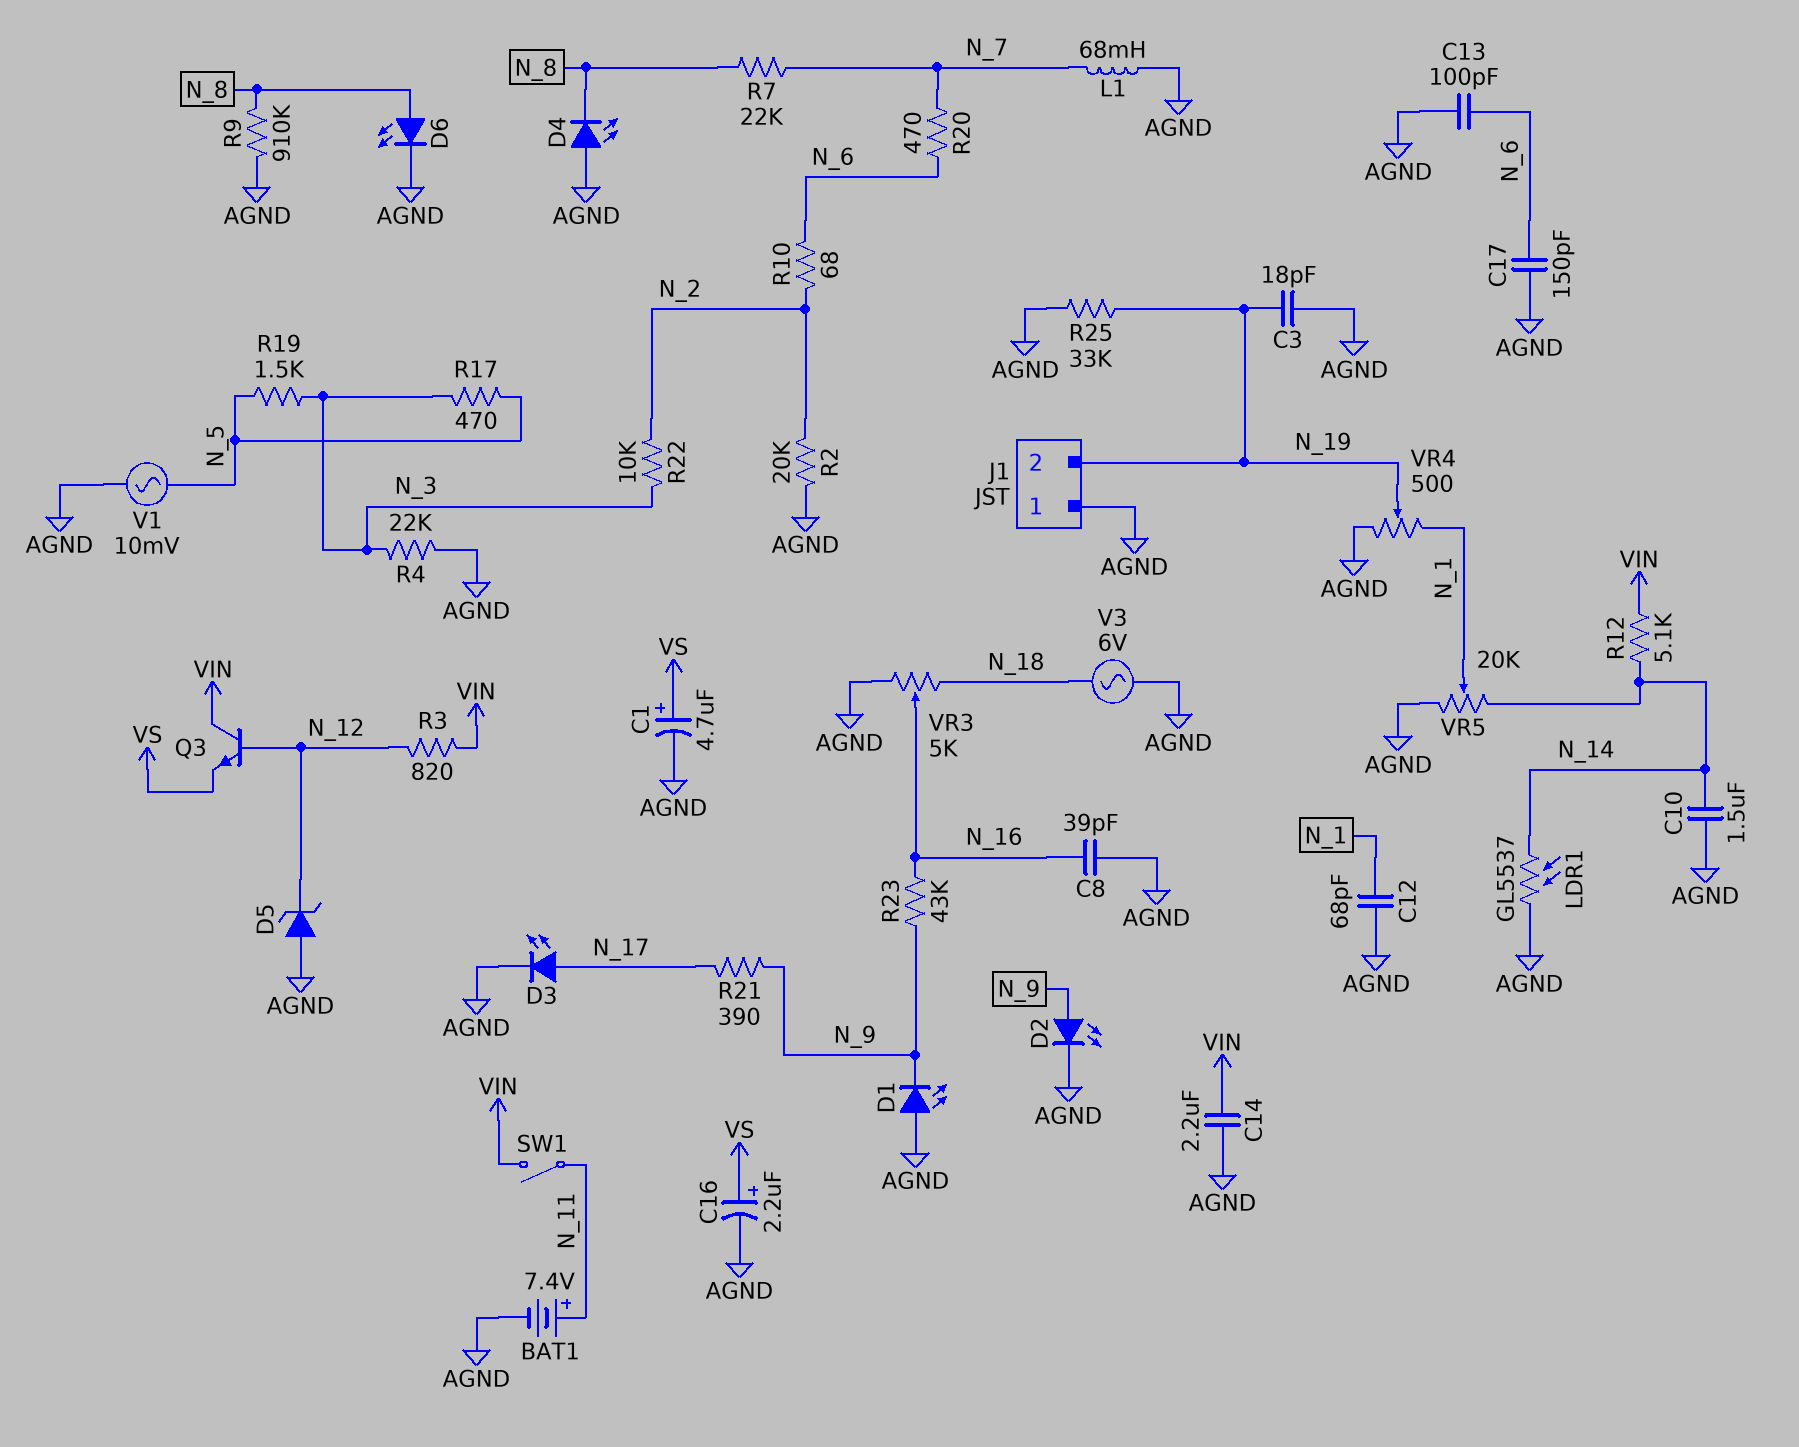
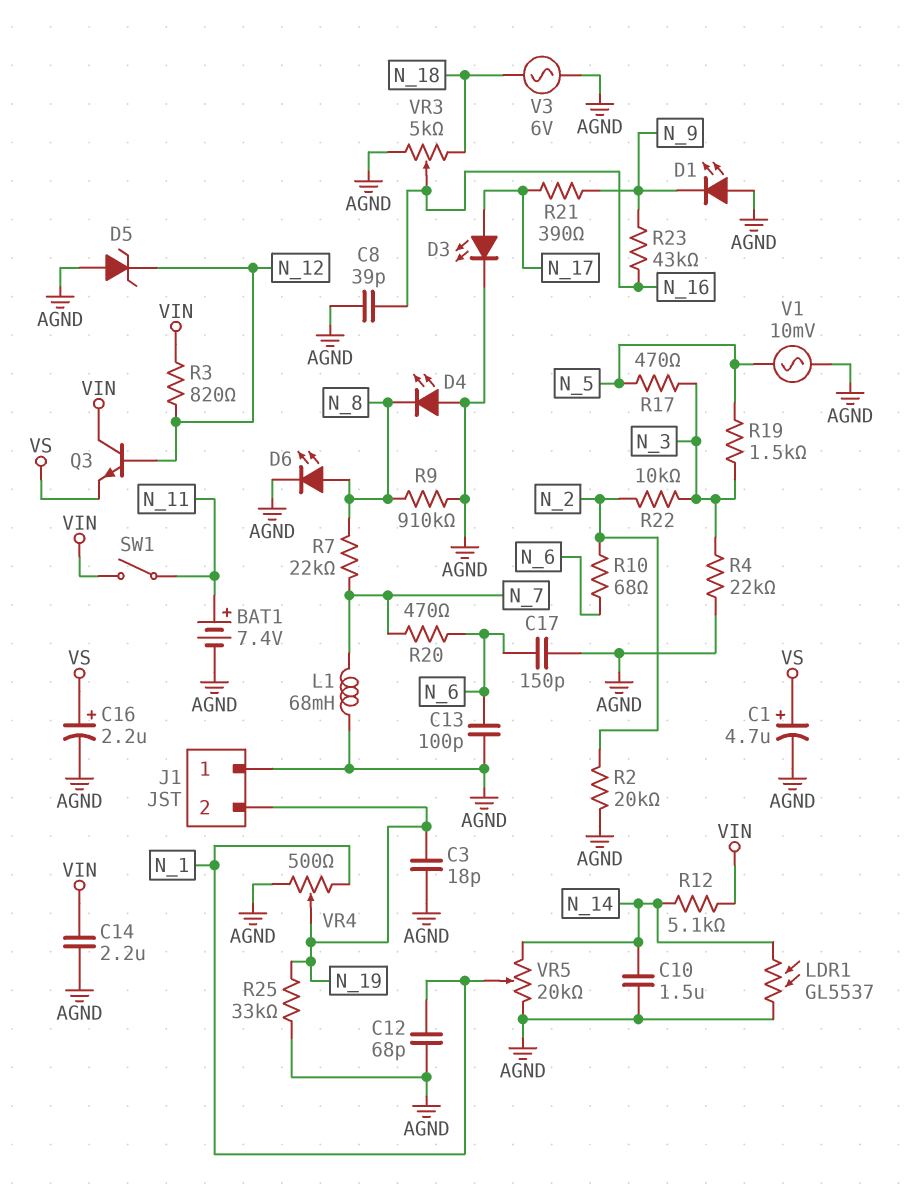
D2: LED (A N_9, K AGND) -> none

